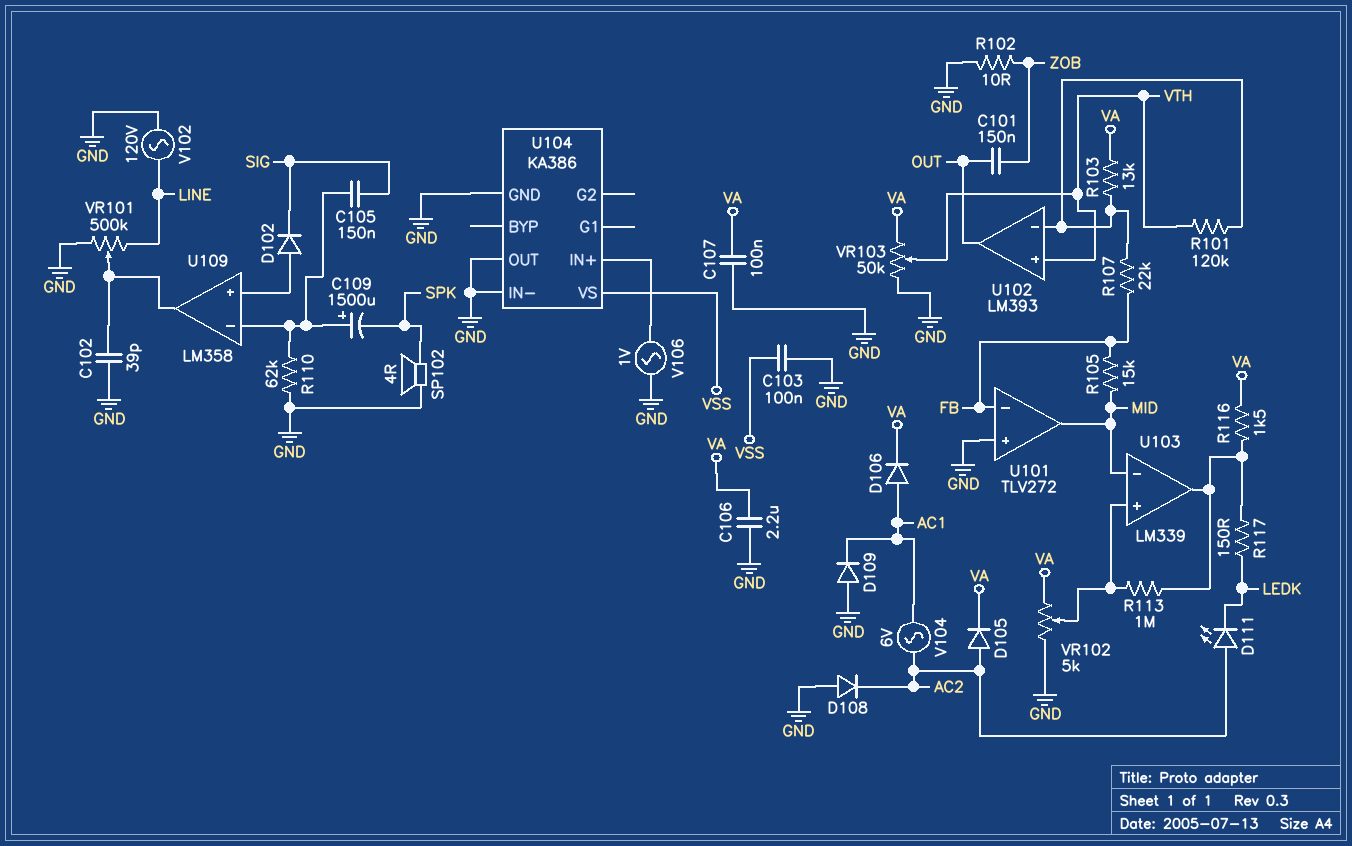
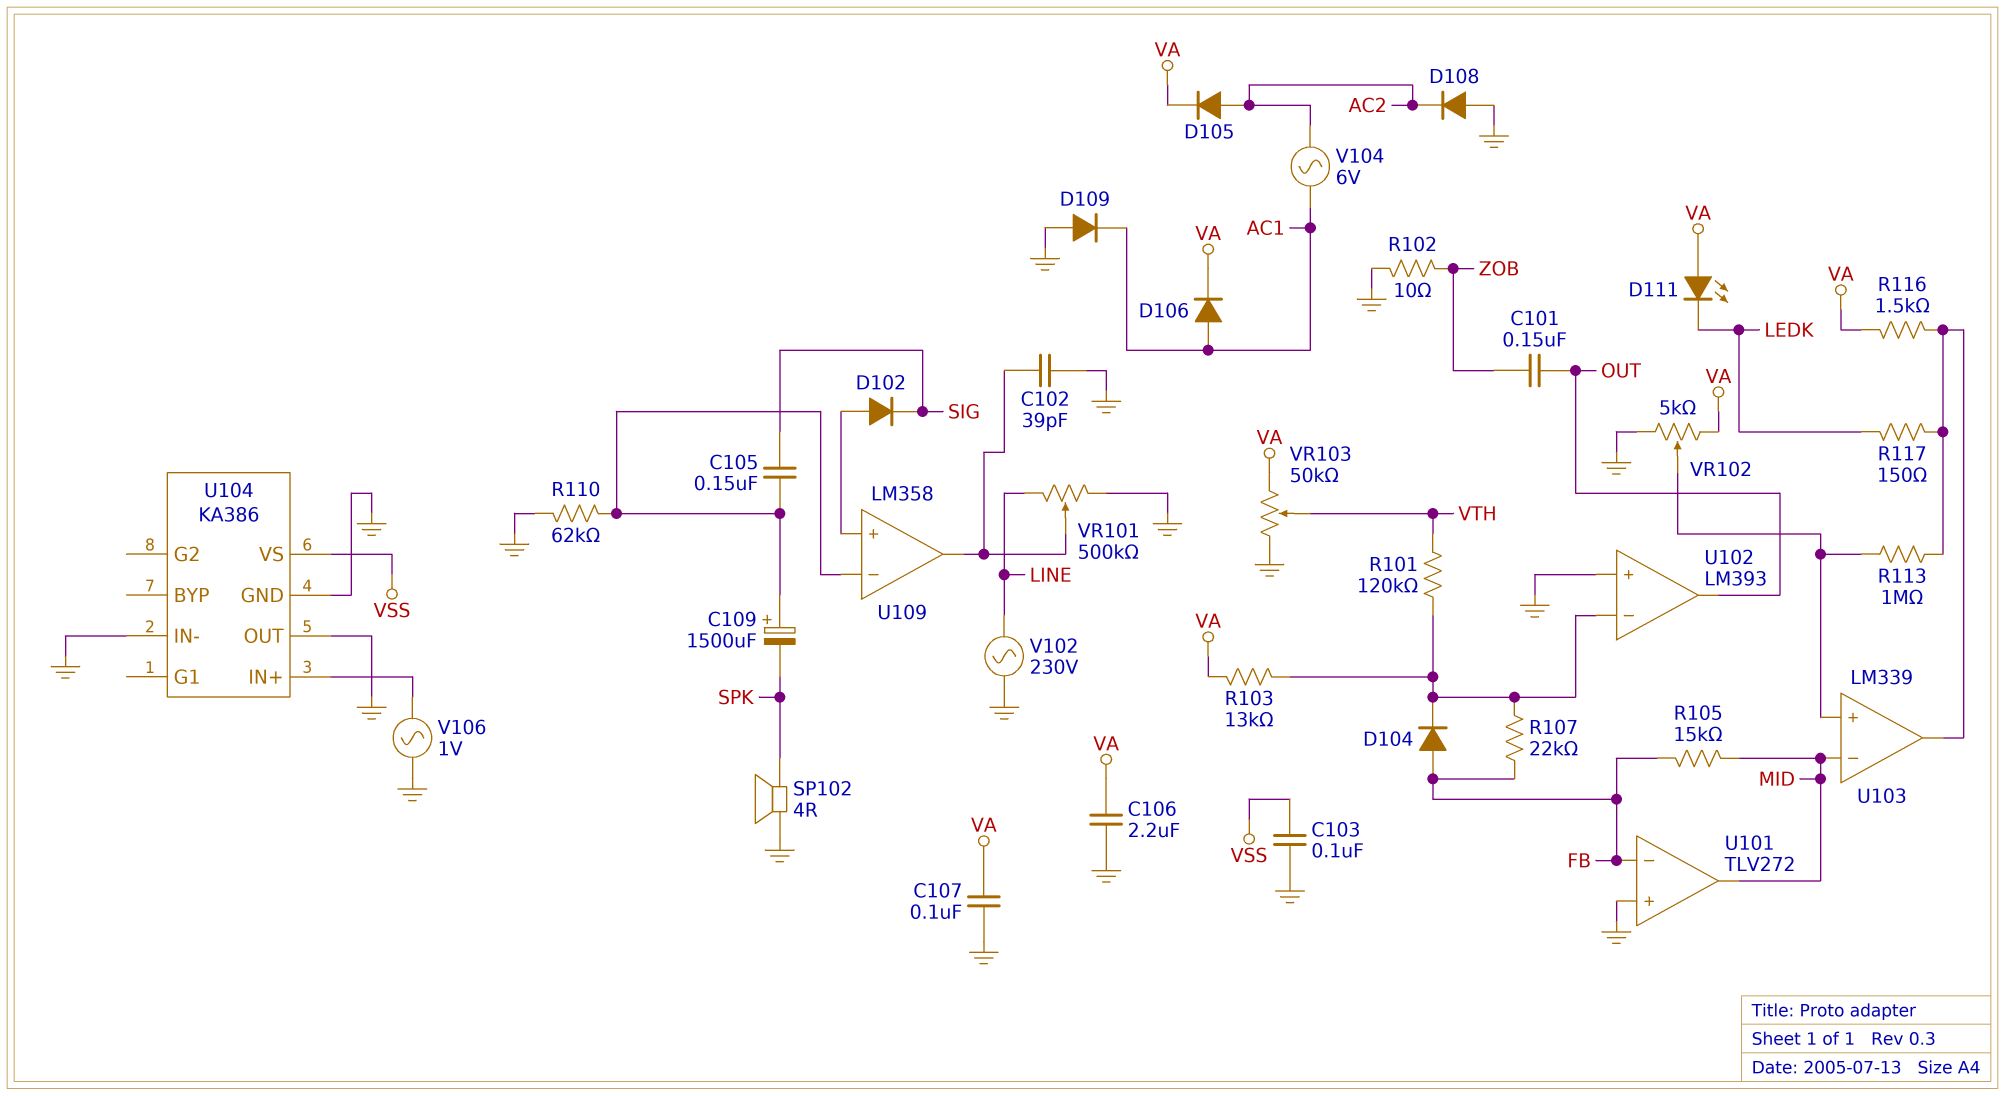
D104: none -> diode (A FB, K U102/in-)
D111: LED (A AC2, K LEDK) -> LED (A VA, K LEDK)
U102 pin in+: VTH -> GND
V102: AC 120V (GND, LINE) -> AC 230V (GND, LINE)

